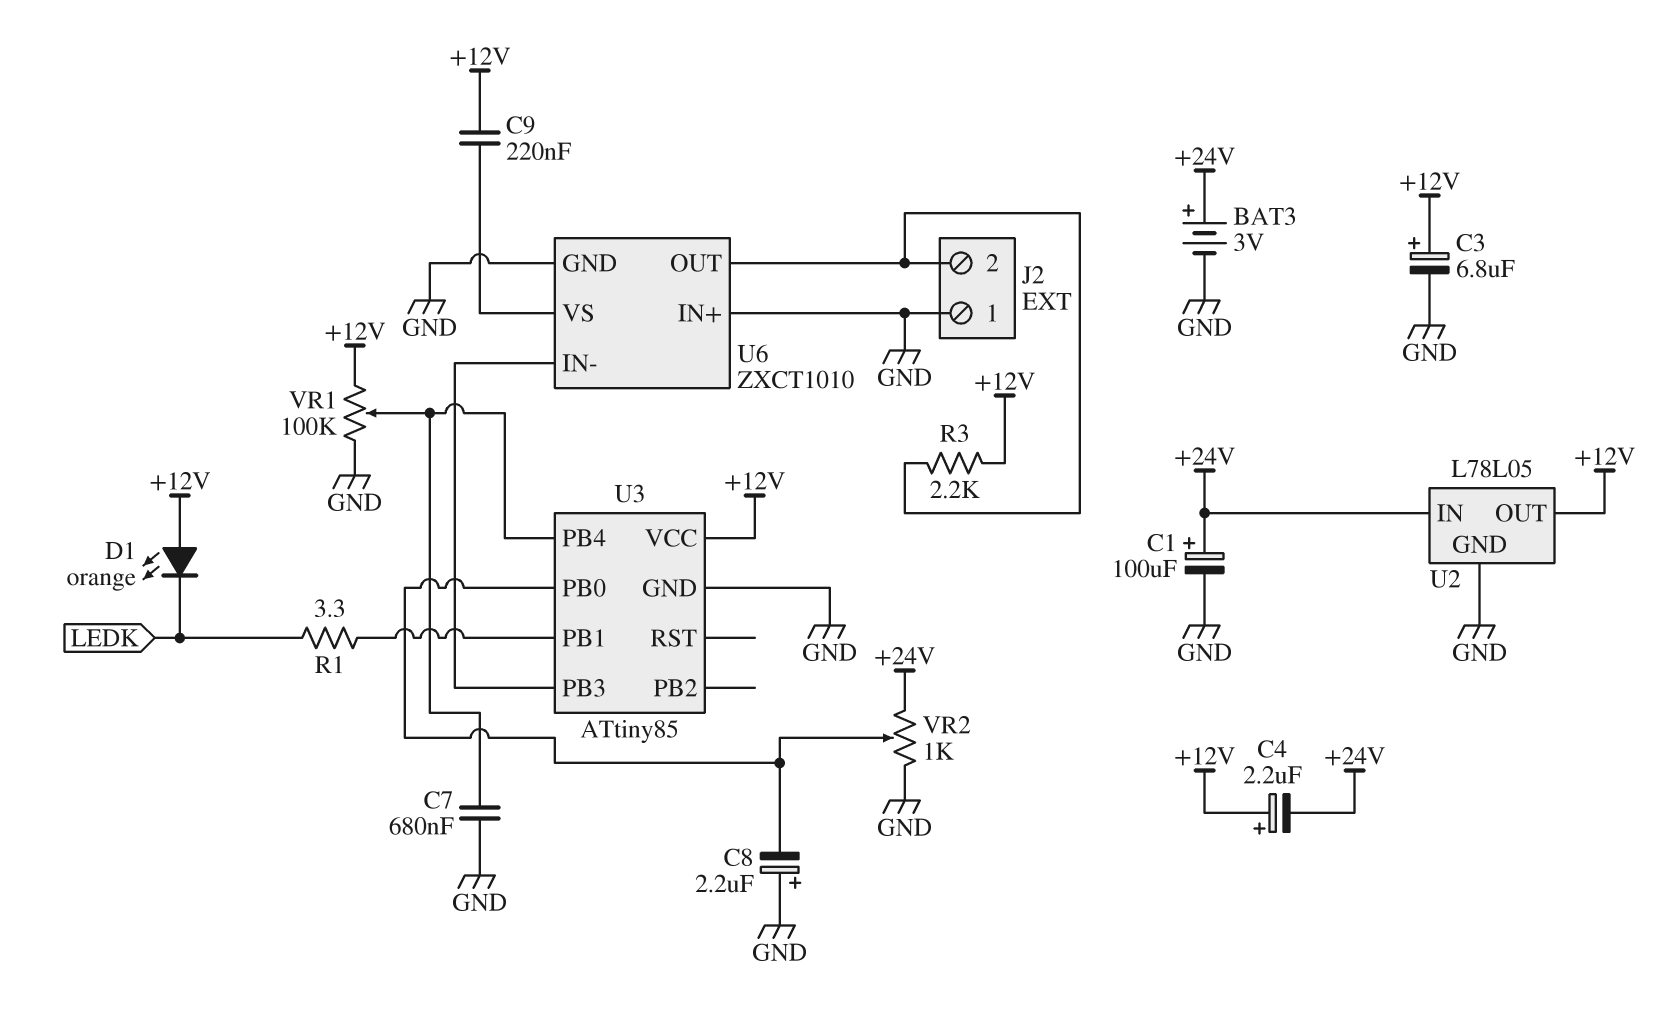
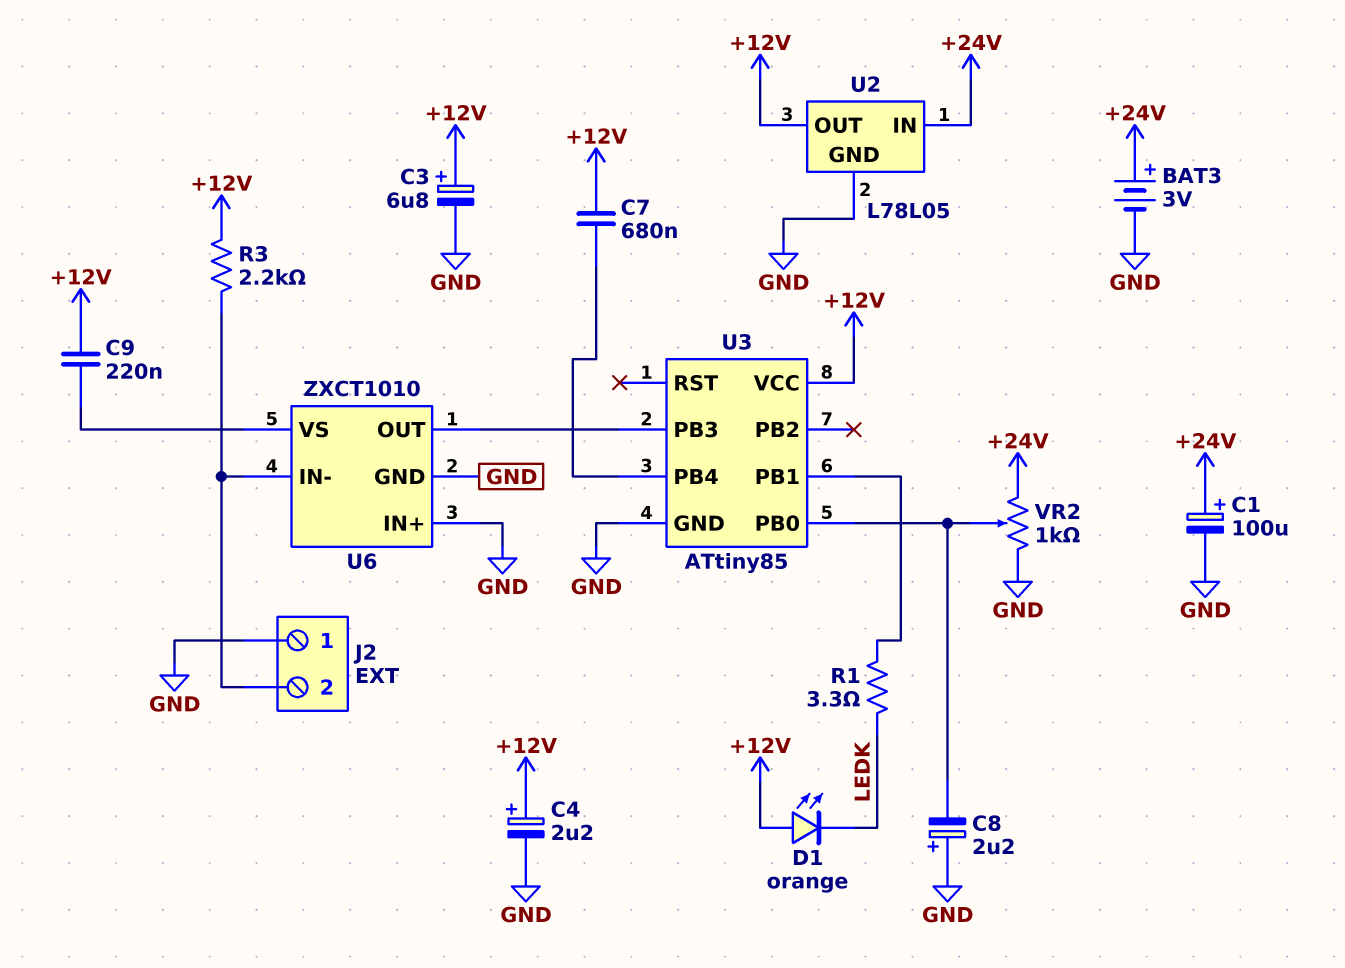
C4: 2.2uF (plus +12V, minus +24V) -> 2.2uF (plus +12V, minus GND)
C7: 680nF (GND, U3/PB4) -> 680nF (+12V, U3/PB4)
U6 pin IN-: U3/PB3 -> J2/2
U6 pin OUT: J2/2 -> U3/PB3
VR1: 100k (+12V, GND, wiper U3/PB4) -> none

